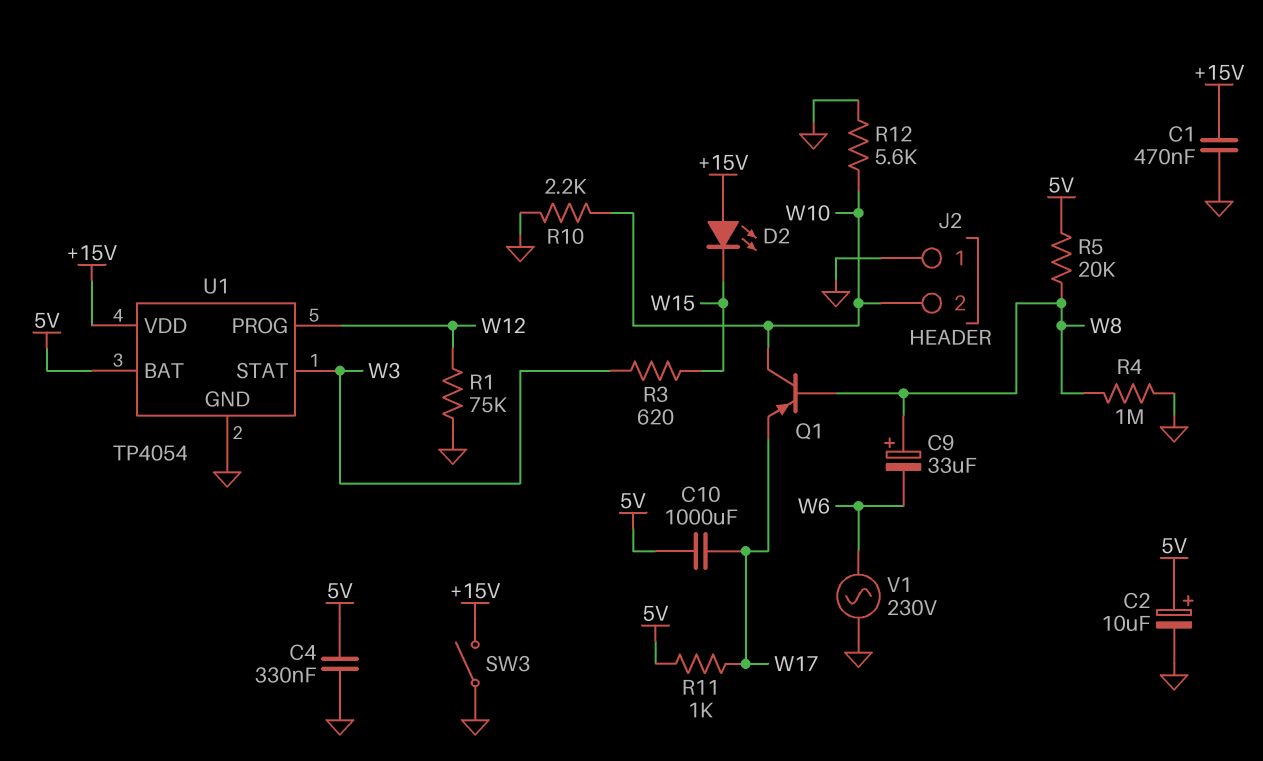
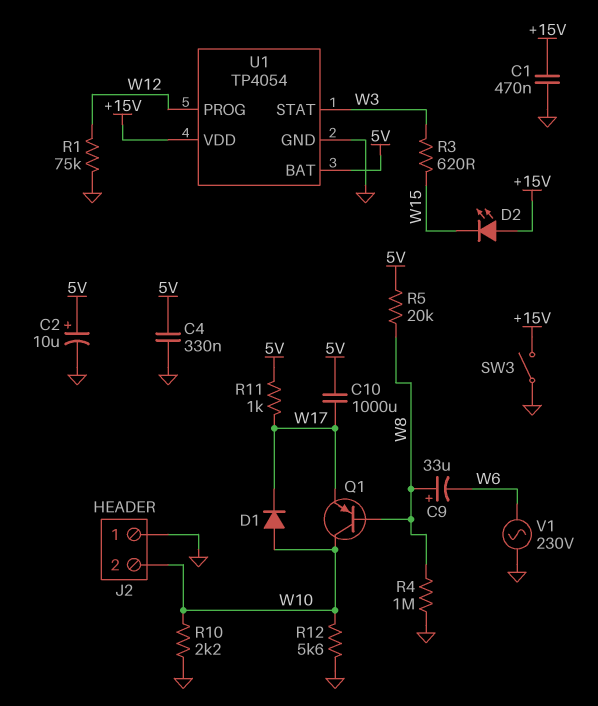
D1: none -> diode (A W10, K W17)

